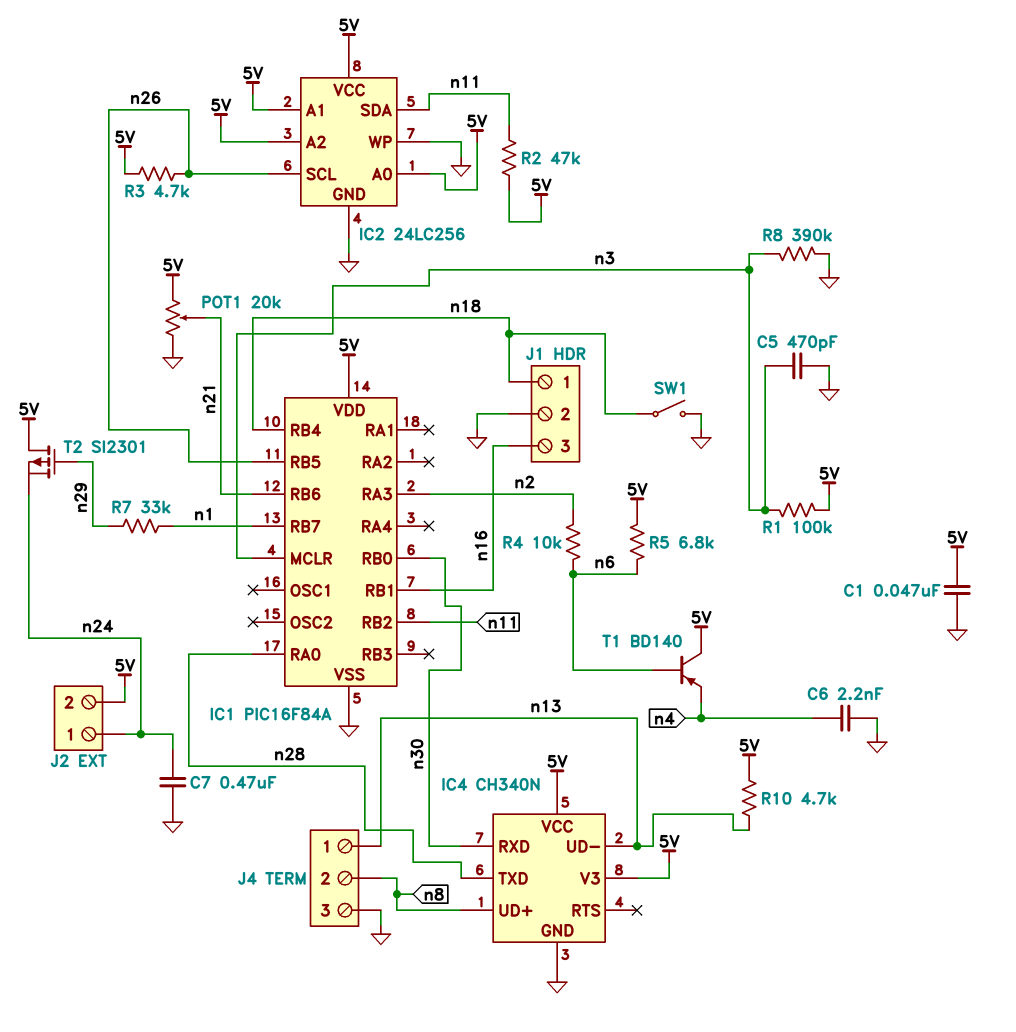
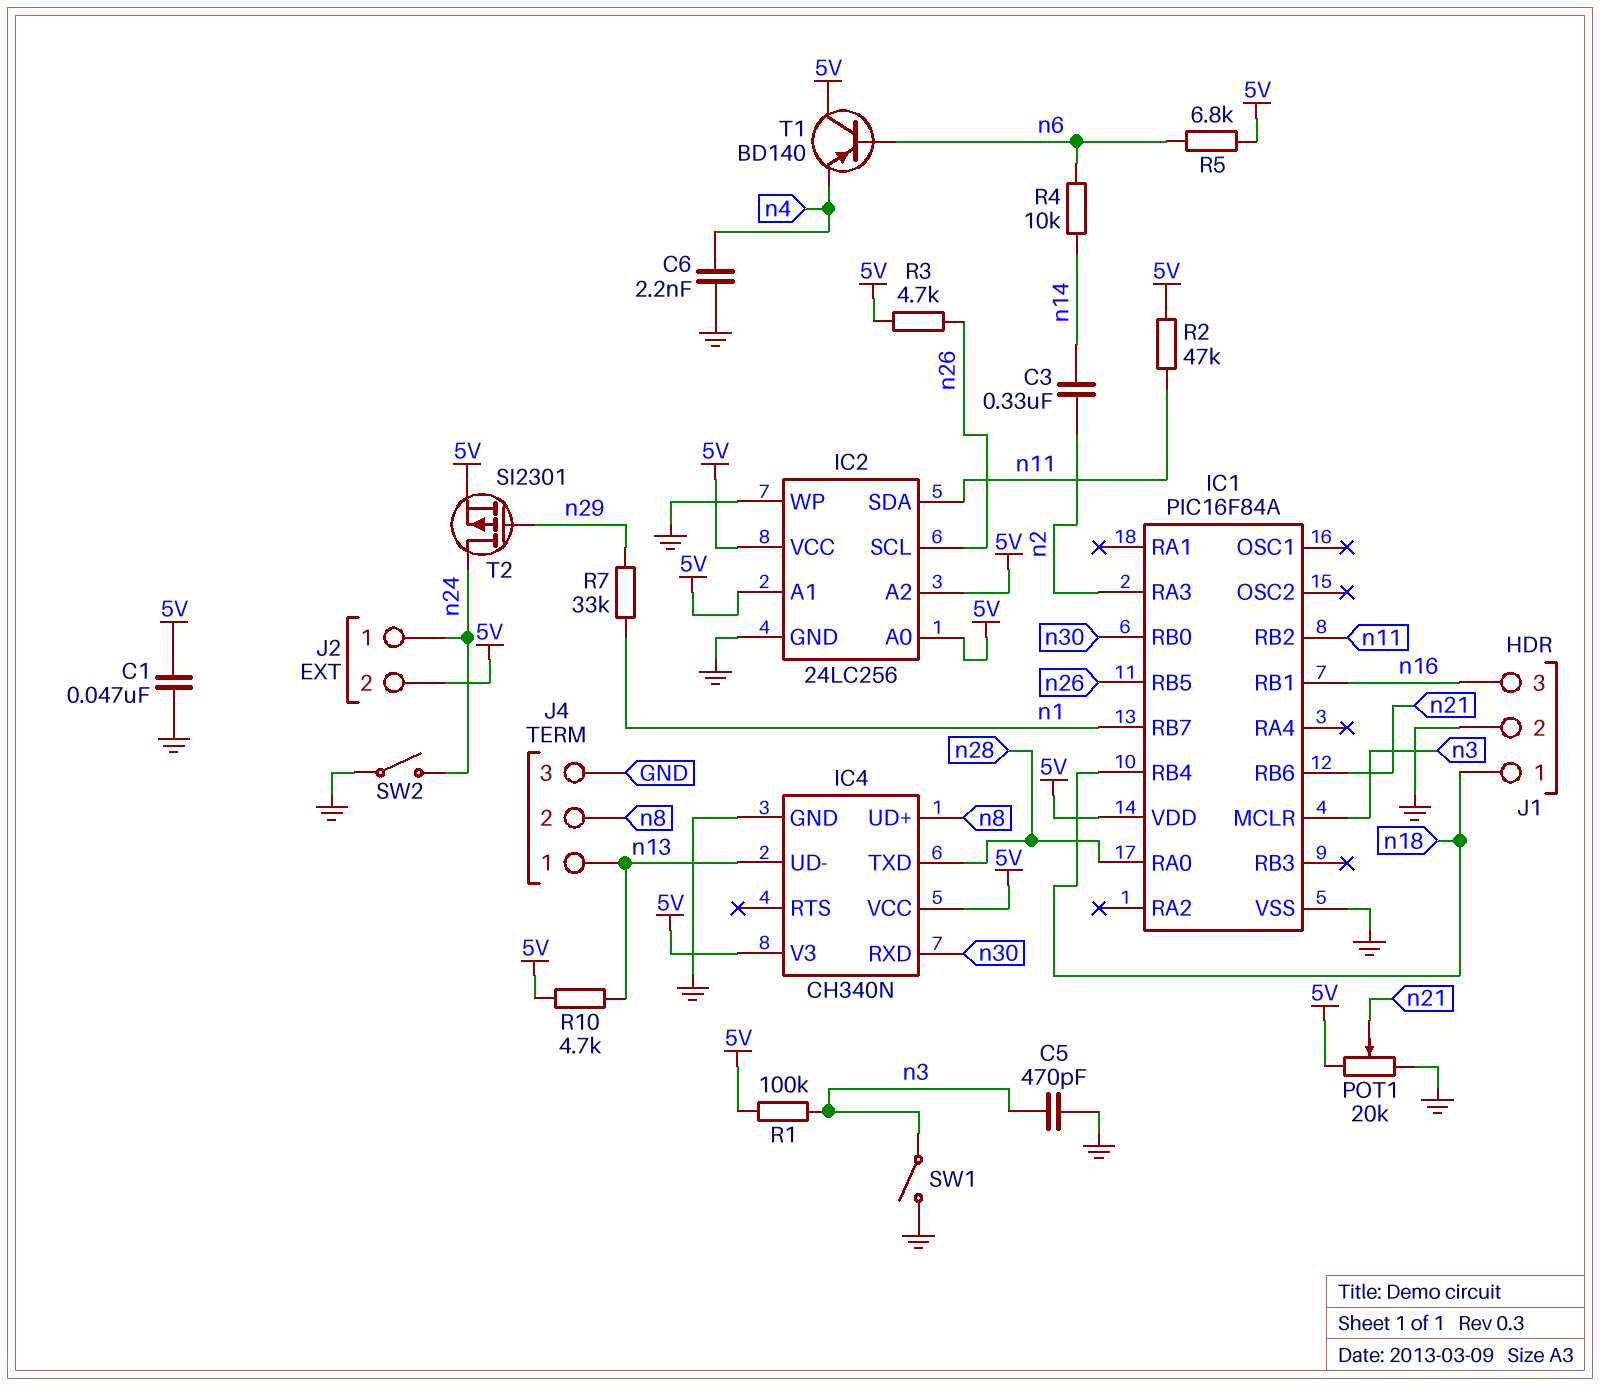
C3: none -> 330nF (n2, n14)
C7: 470nF (GND, n24) -> none
R4: 10k (n2, n6) -> 10k (n6, n14)
R8: 390k (GND, n3) -> none
SW1: switch (GND, n18) -> switch (GND, n3)
SW2: none -> switch (GND, n24)
T2: PMOS SI2301 (G n29, D 5V, S n24) -> PMOS SI2301 (G n29, D n24, S 5V)

